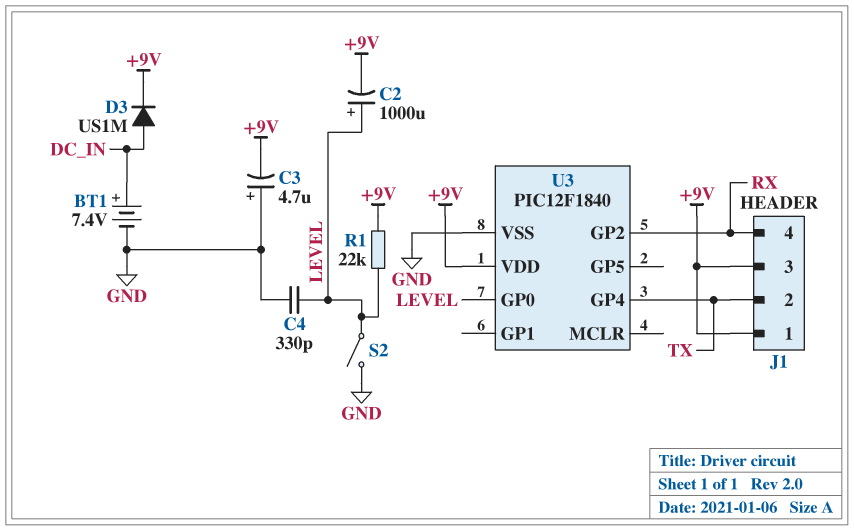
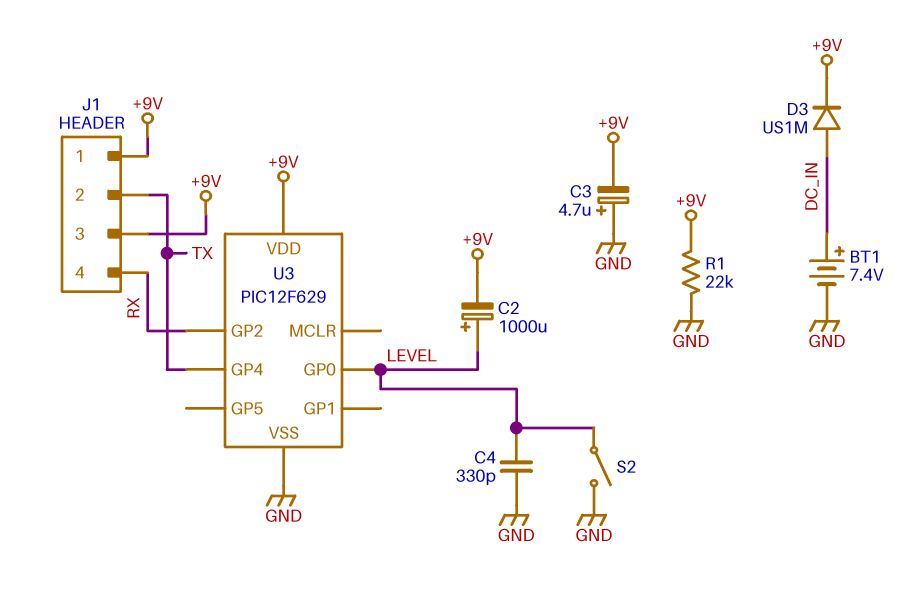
R1: 22k (+9V, LEVEL) -> 22k (+9V, GND)
U3: PIC12F1840 -> PIC12F629

